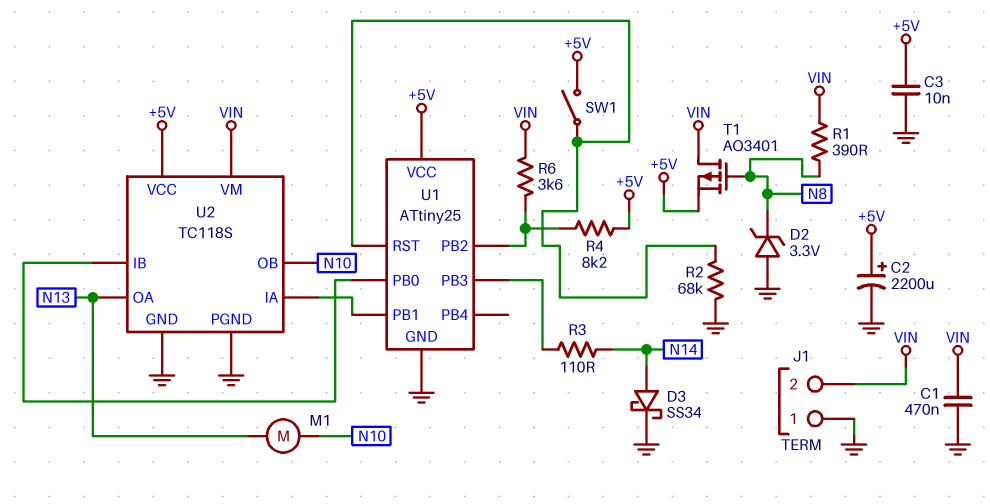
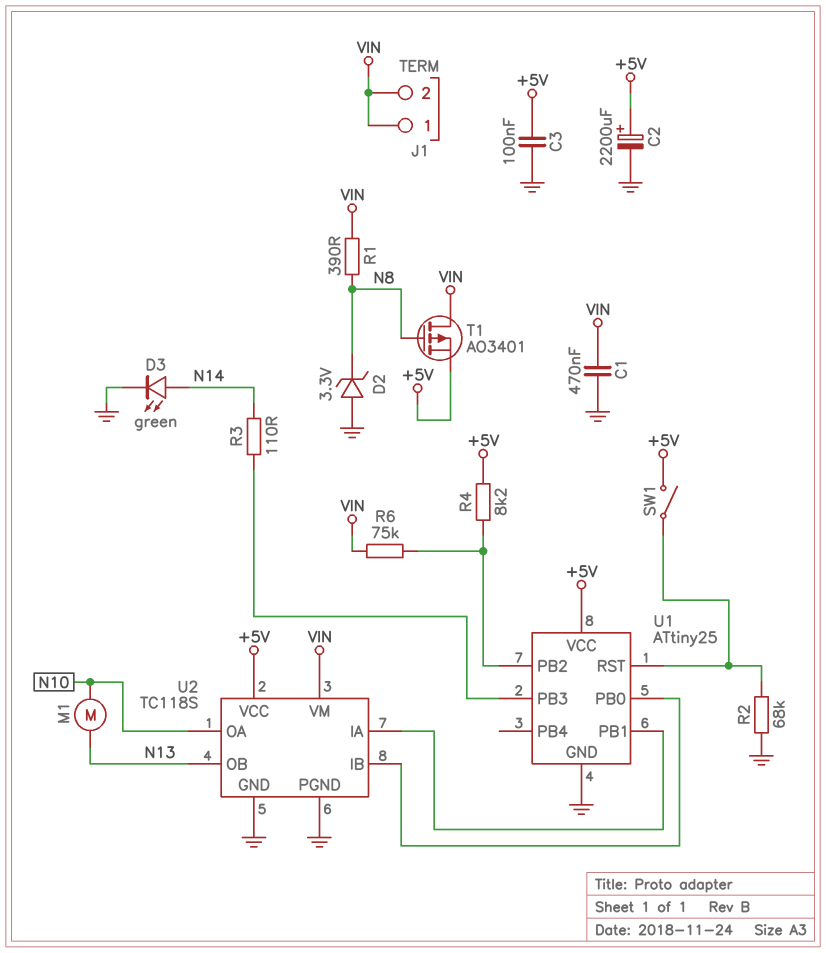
C3: 10nF (+5V, GND) -> 100nF (+5V, GND)
D3: schottky SS34 (A N14, K GND) -> LED green (A N14, K GND)
J1 pin 1: GND -> VIN
R6: 3.6k (U1/PB2, VIN) -> 75k (U1/PB2, VIN)
U2 pin OA: N13 -> N10
U2 pin OB: N10 -> N13

